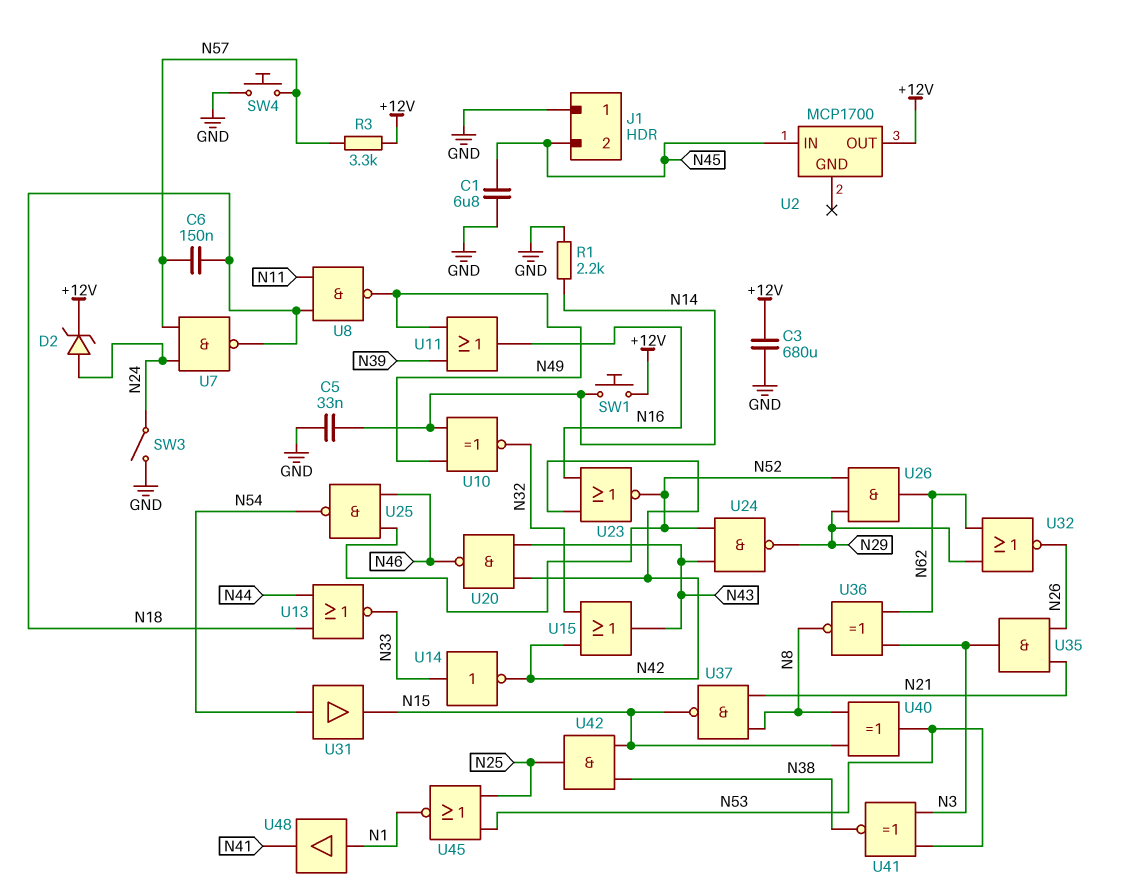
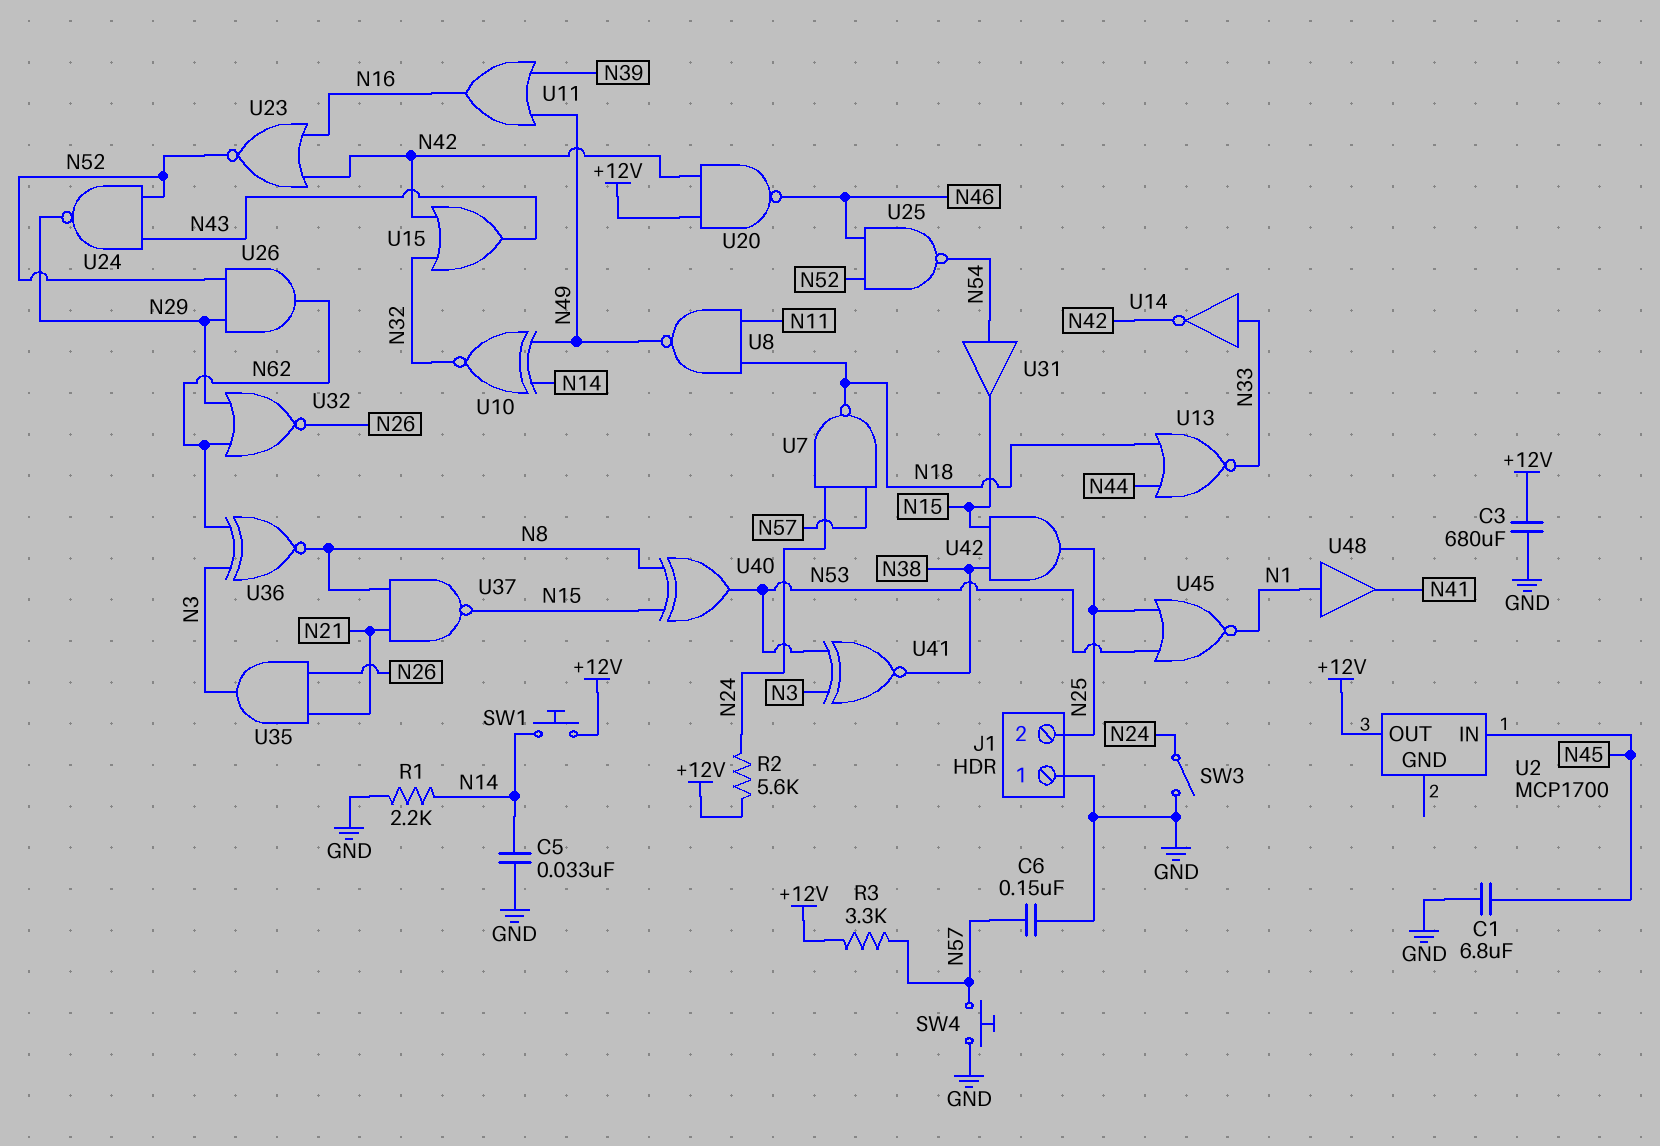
C6: 150nF (N18, N57) -> 150nF (GND, N57)
D2: zener (A N24, K +12V) -> none
J1 pin 2: N45 -> N25
R2: none -> 5.6k (+12V, N24)
U20: NAND (in N42, in N43, out N46) -> NAND (in +12V, in N42, out N46)

